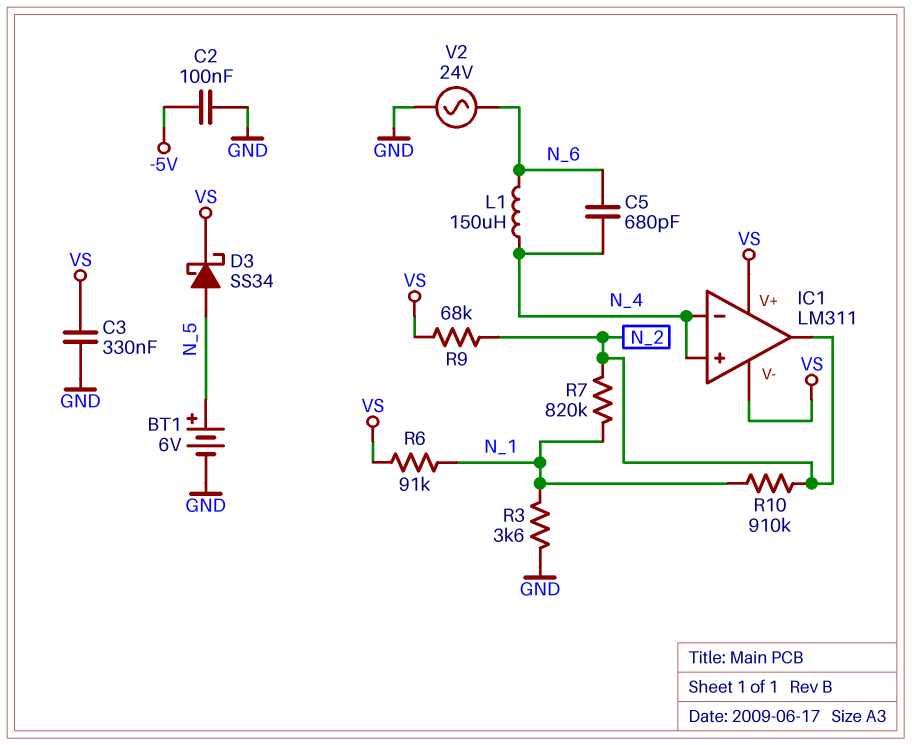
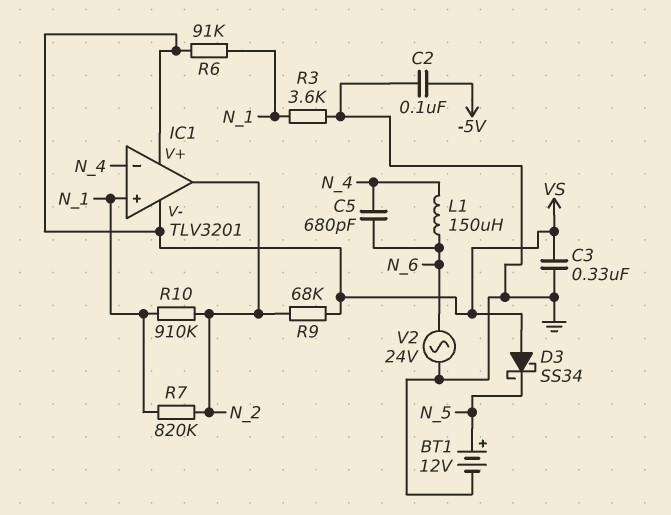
BT1: 6V (plus N_5, minus GND) -> 12V (plus N_5, minus GND)
D3: schottky SS34 (A N_5, K VS) -> schottky SS34 (A VS, K N_5)
IC1: LM311 -> TLV3201
IC1 pin in+: N_4 -> N_1

